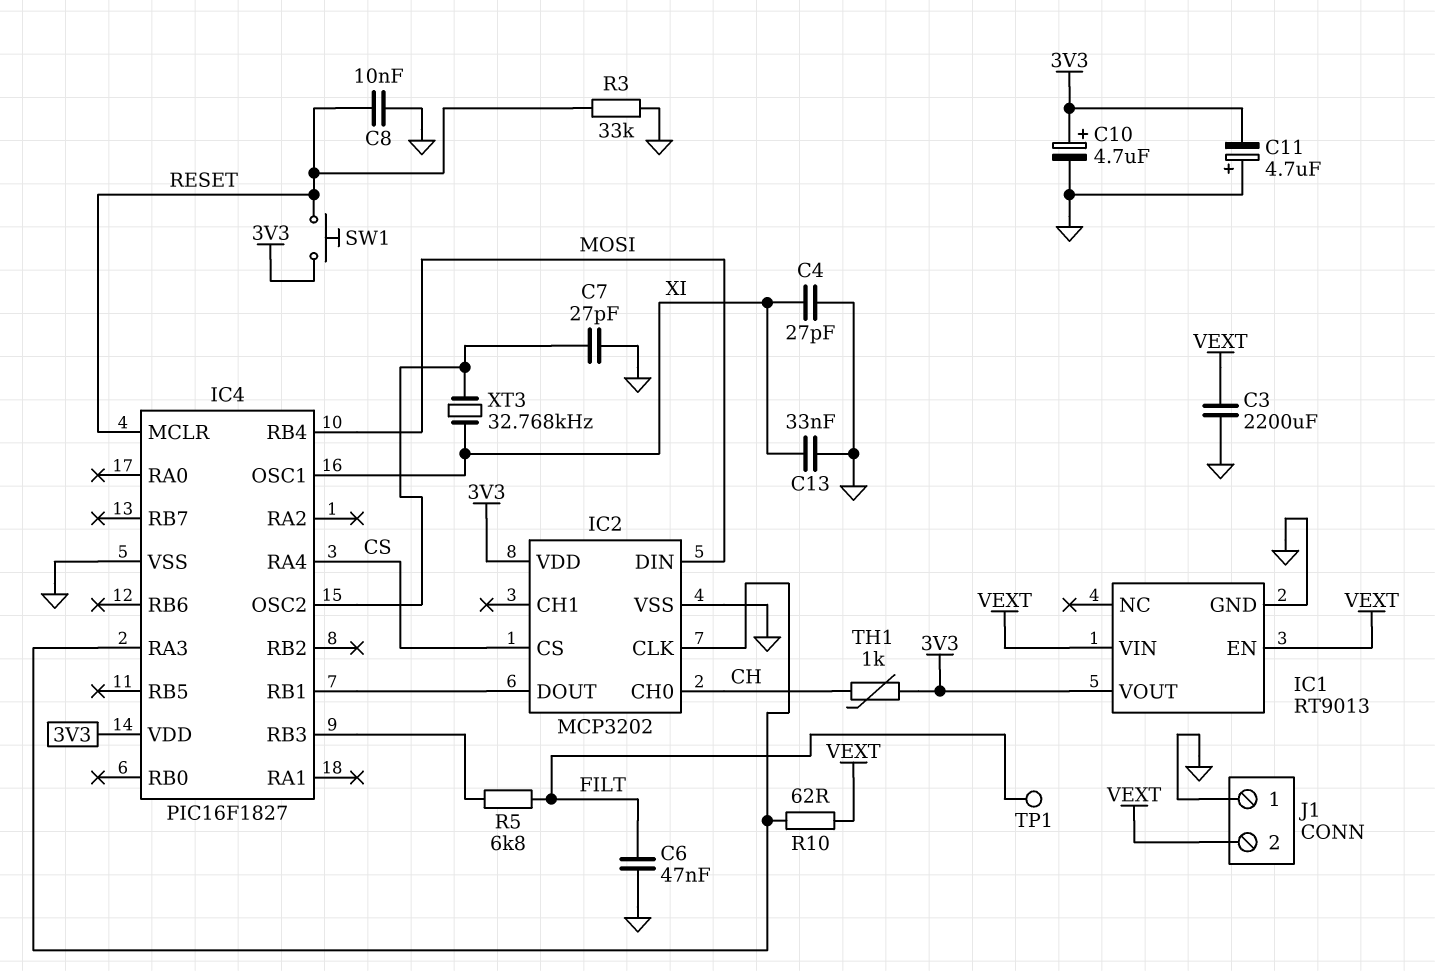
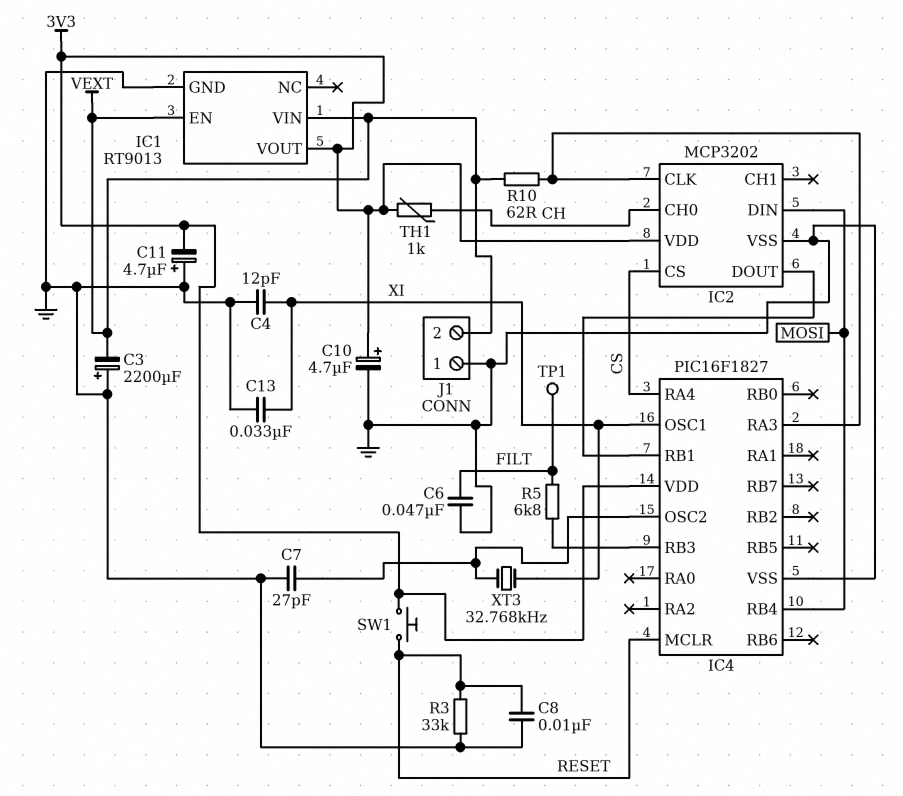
C3: 2200uF (GND, VEXT) -> 2200uF (plus GND, minus VEXT)
C4: 27pF (GND, XI) -> 12pF (GND, XI)

